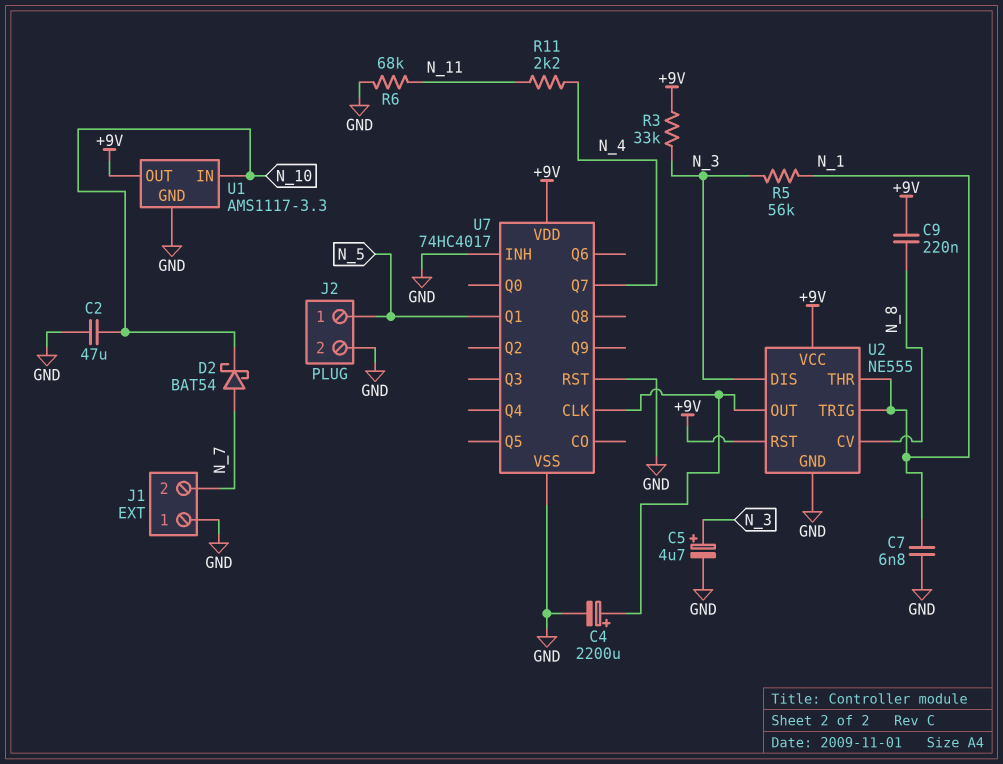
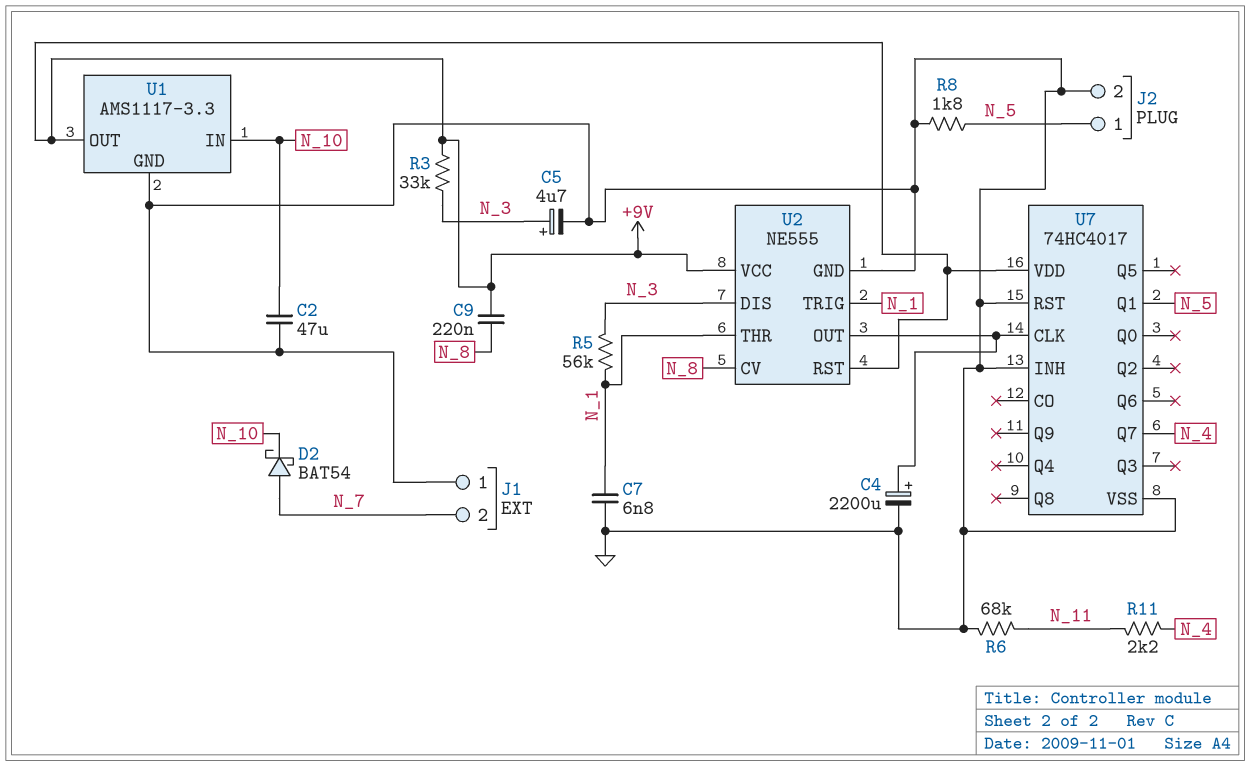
R8: none -> 1.8k (GND, N_5)

